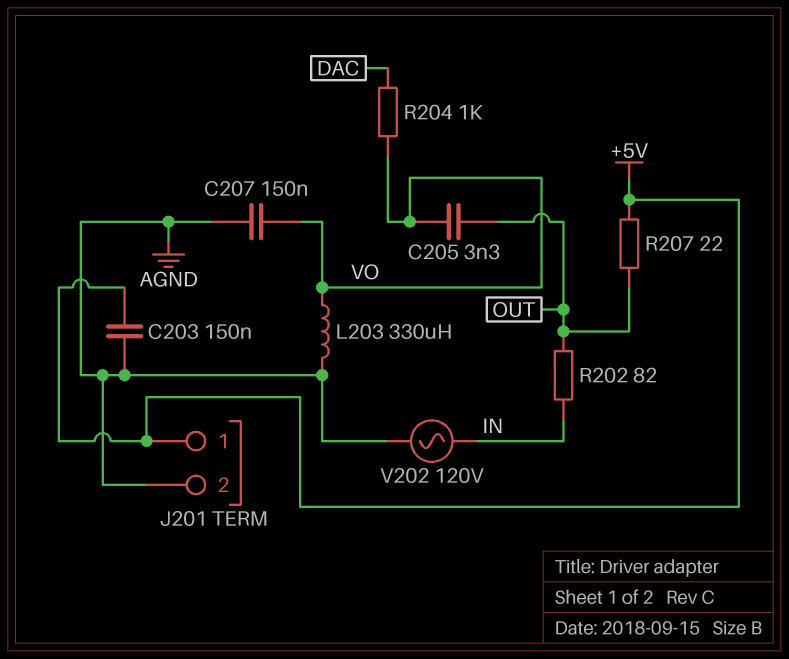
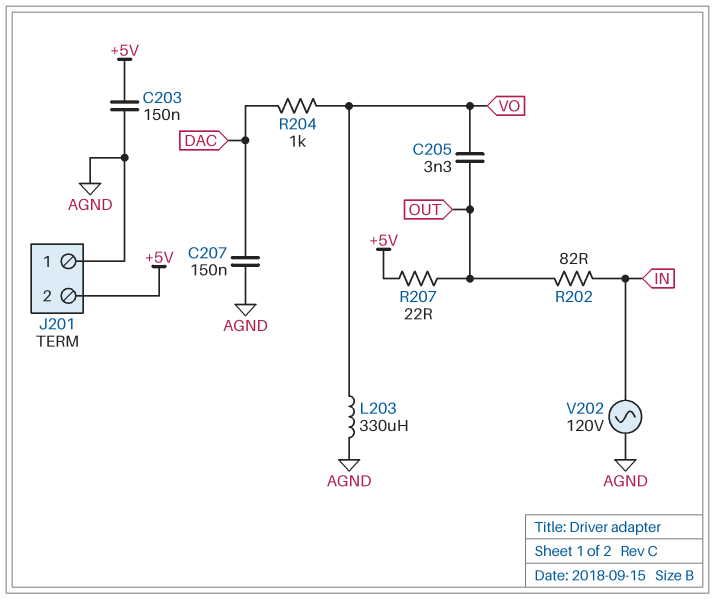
C207: 150nF (AGND, VO) -> 150nF (AGND, DAC)
J201 pin 1: +5V -> AGND
J201 pin 2: AGND -> +5V

